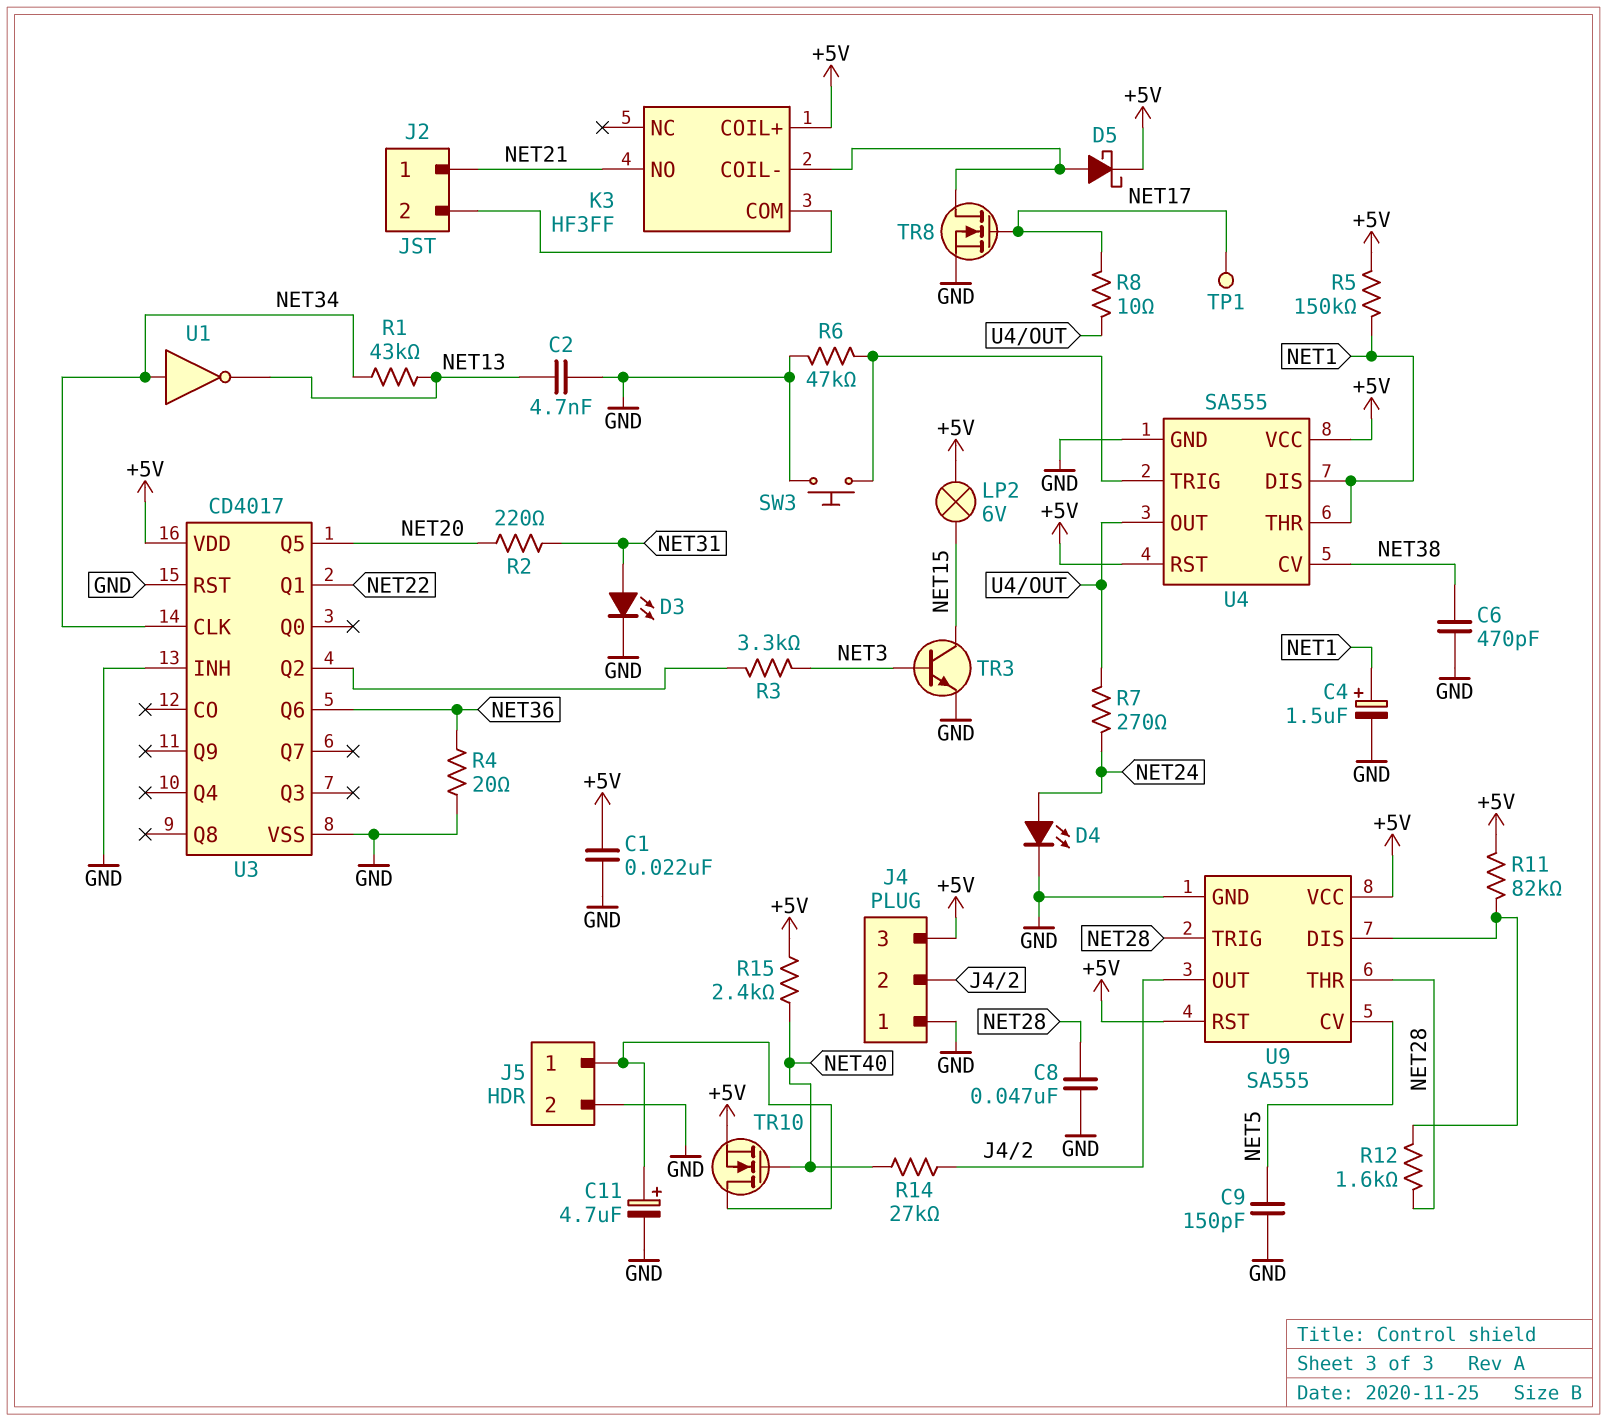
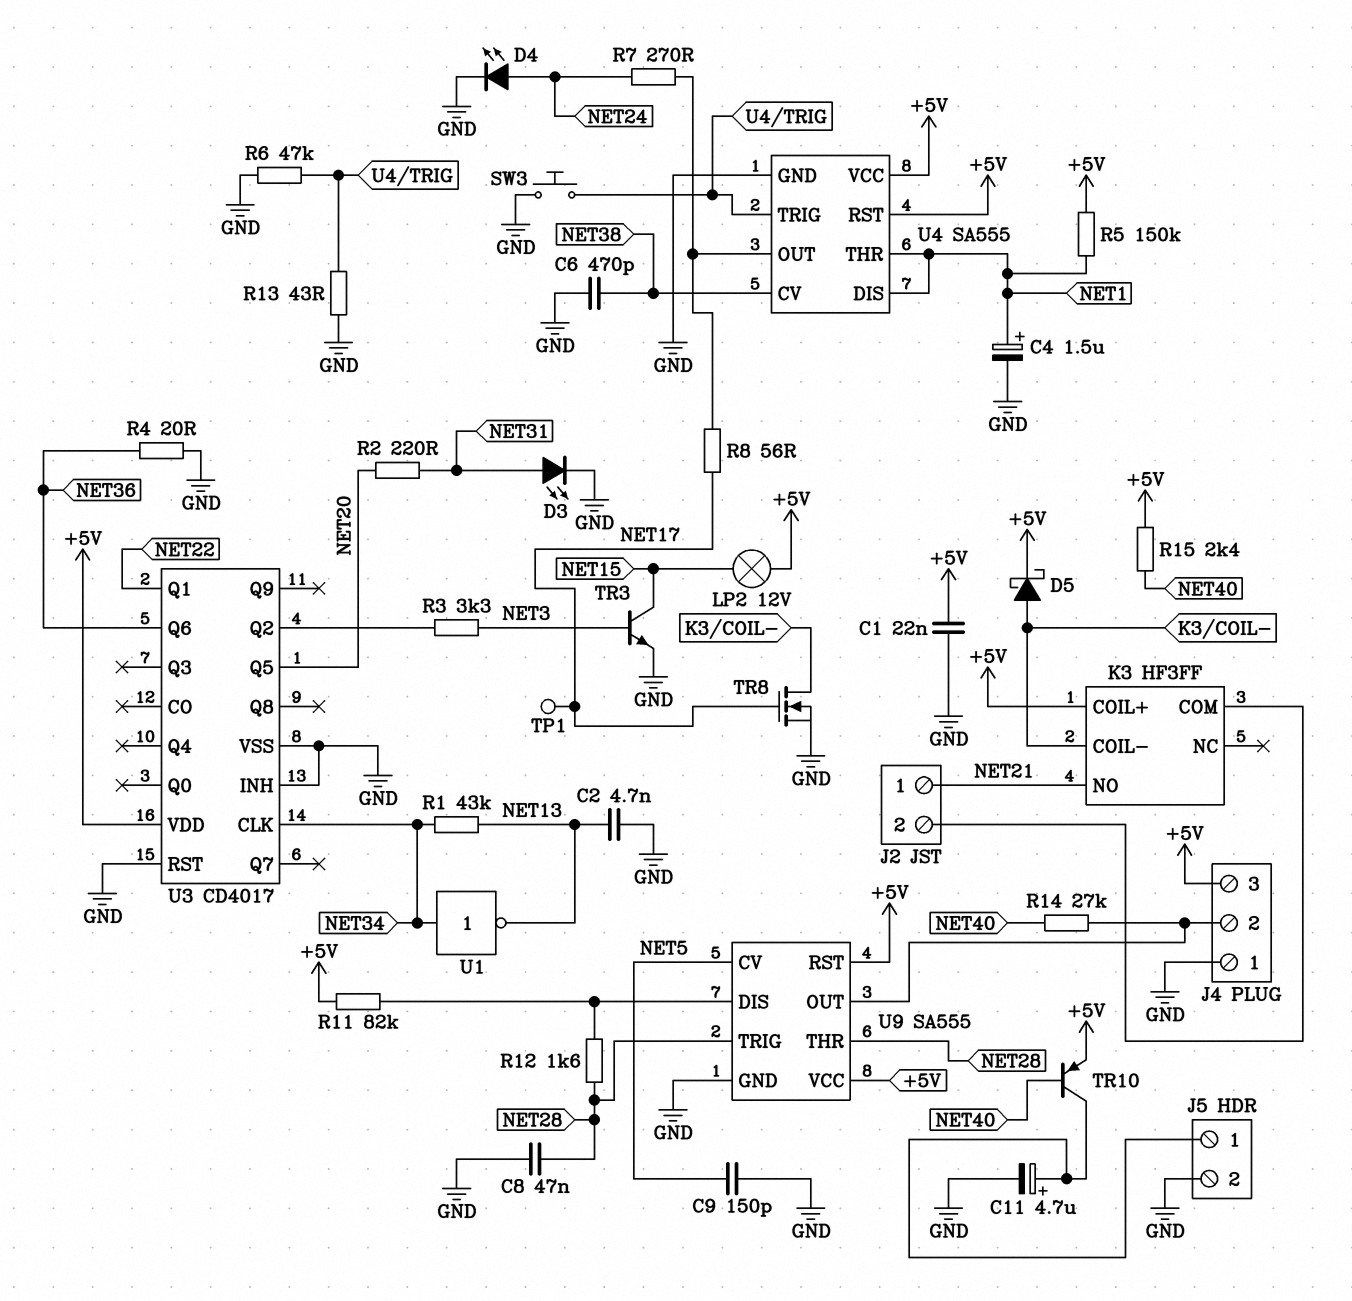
LP2: lamp 6V (+5V, NET15) -> lamp 12V (+5V, NET15)
R8: 10 (NET17, U4/OUT) -> 56 (NET17, U4/OUT)
R13: none -> 43 (GND, U4/TRIG)
TR10: NMOS (G NET40, D J5/1, S +5V) -> PNP (B NET40, C J5/1, E +5V)

